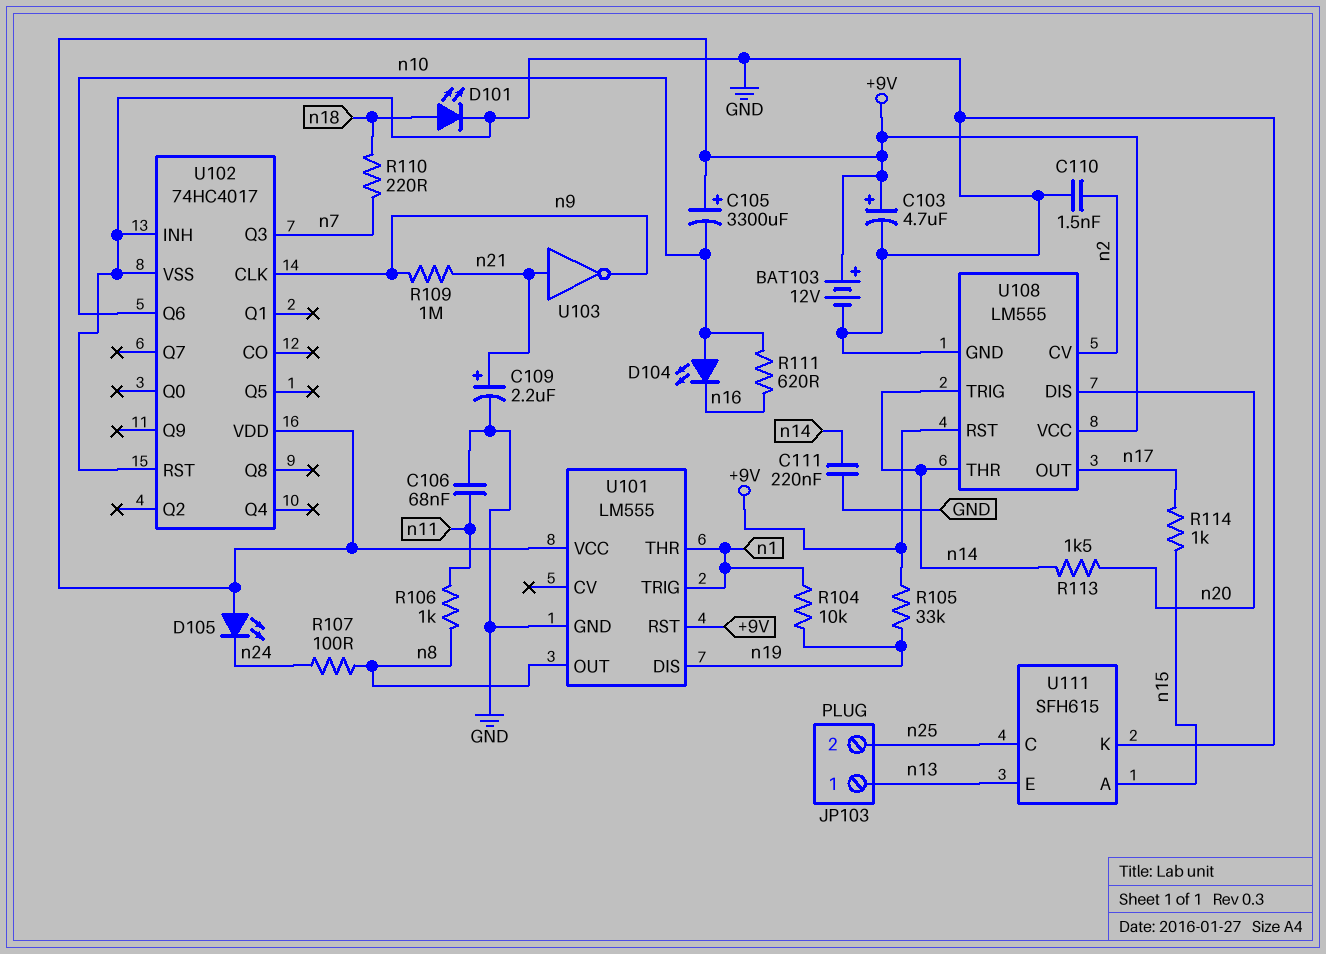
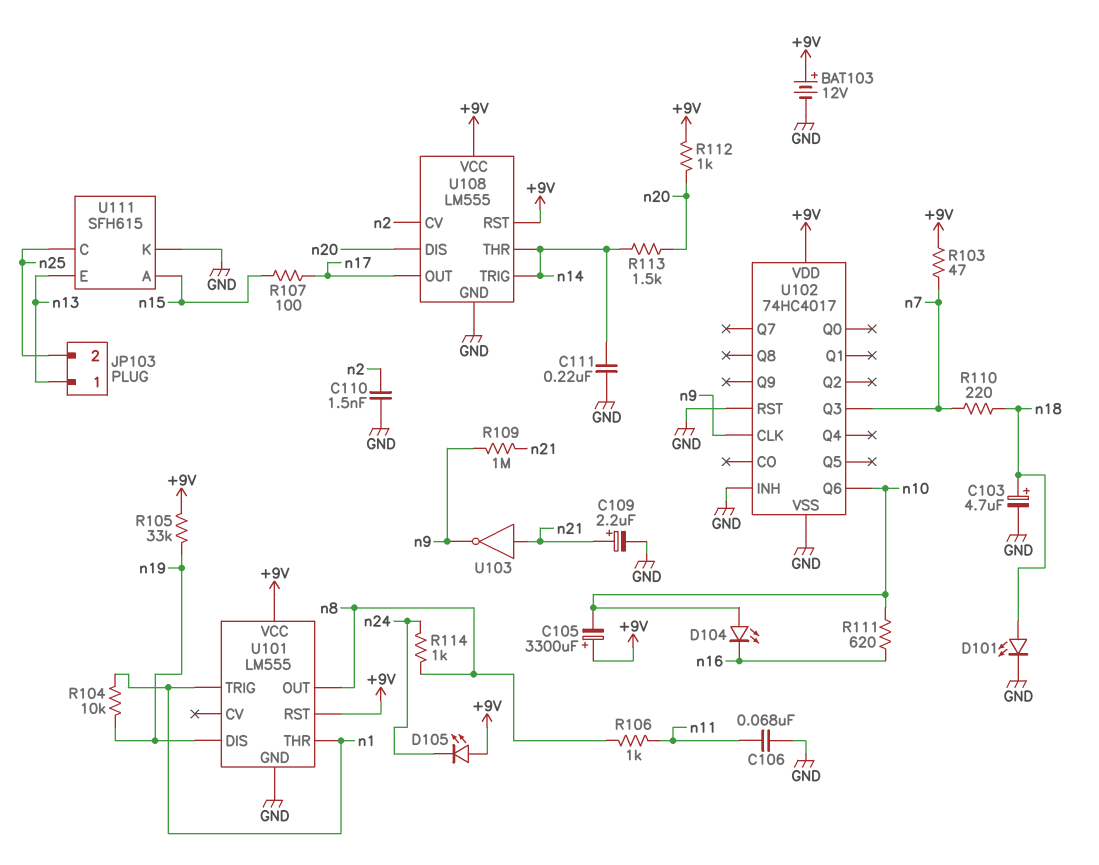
C103: 4.7uF (plus +9V, minus GND) -> 4.7uF (plus n18, minus GND)
R103: none -> 47 (+9V, n7)
R107: 100 (n8, n24) -> 100 (n15, n17)
R112: none -> 1k (+9V, n20)
R114: 1k (n15, n17) -> 1k (n8, n24)

